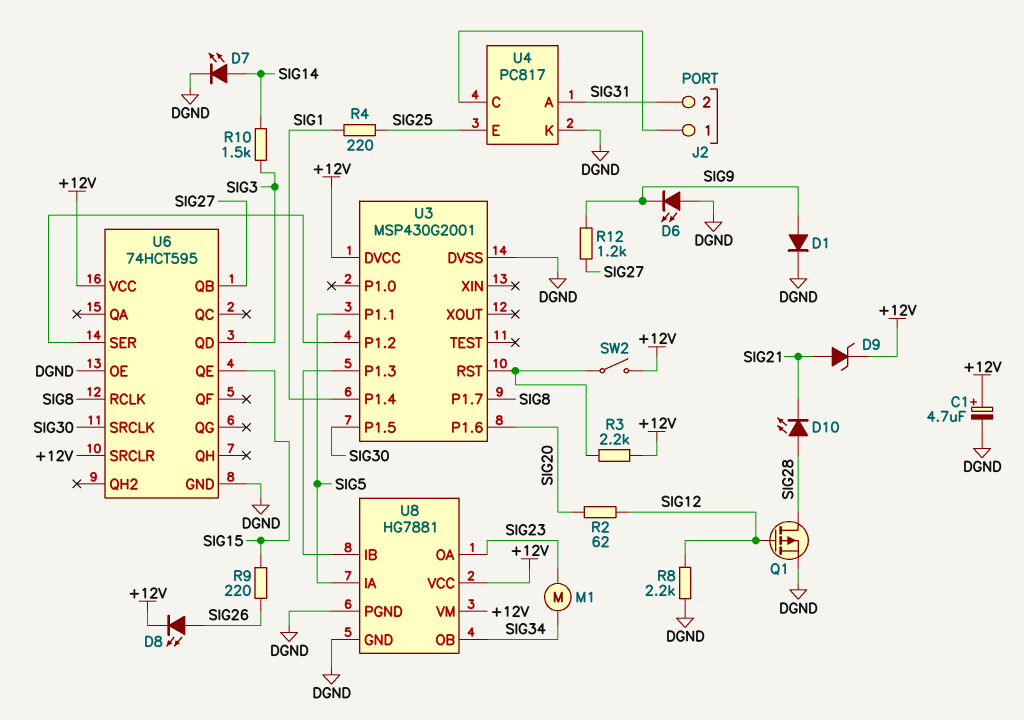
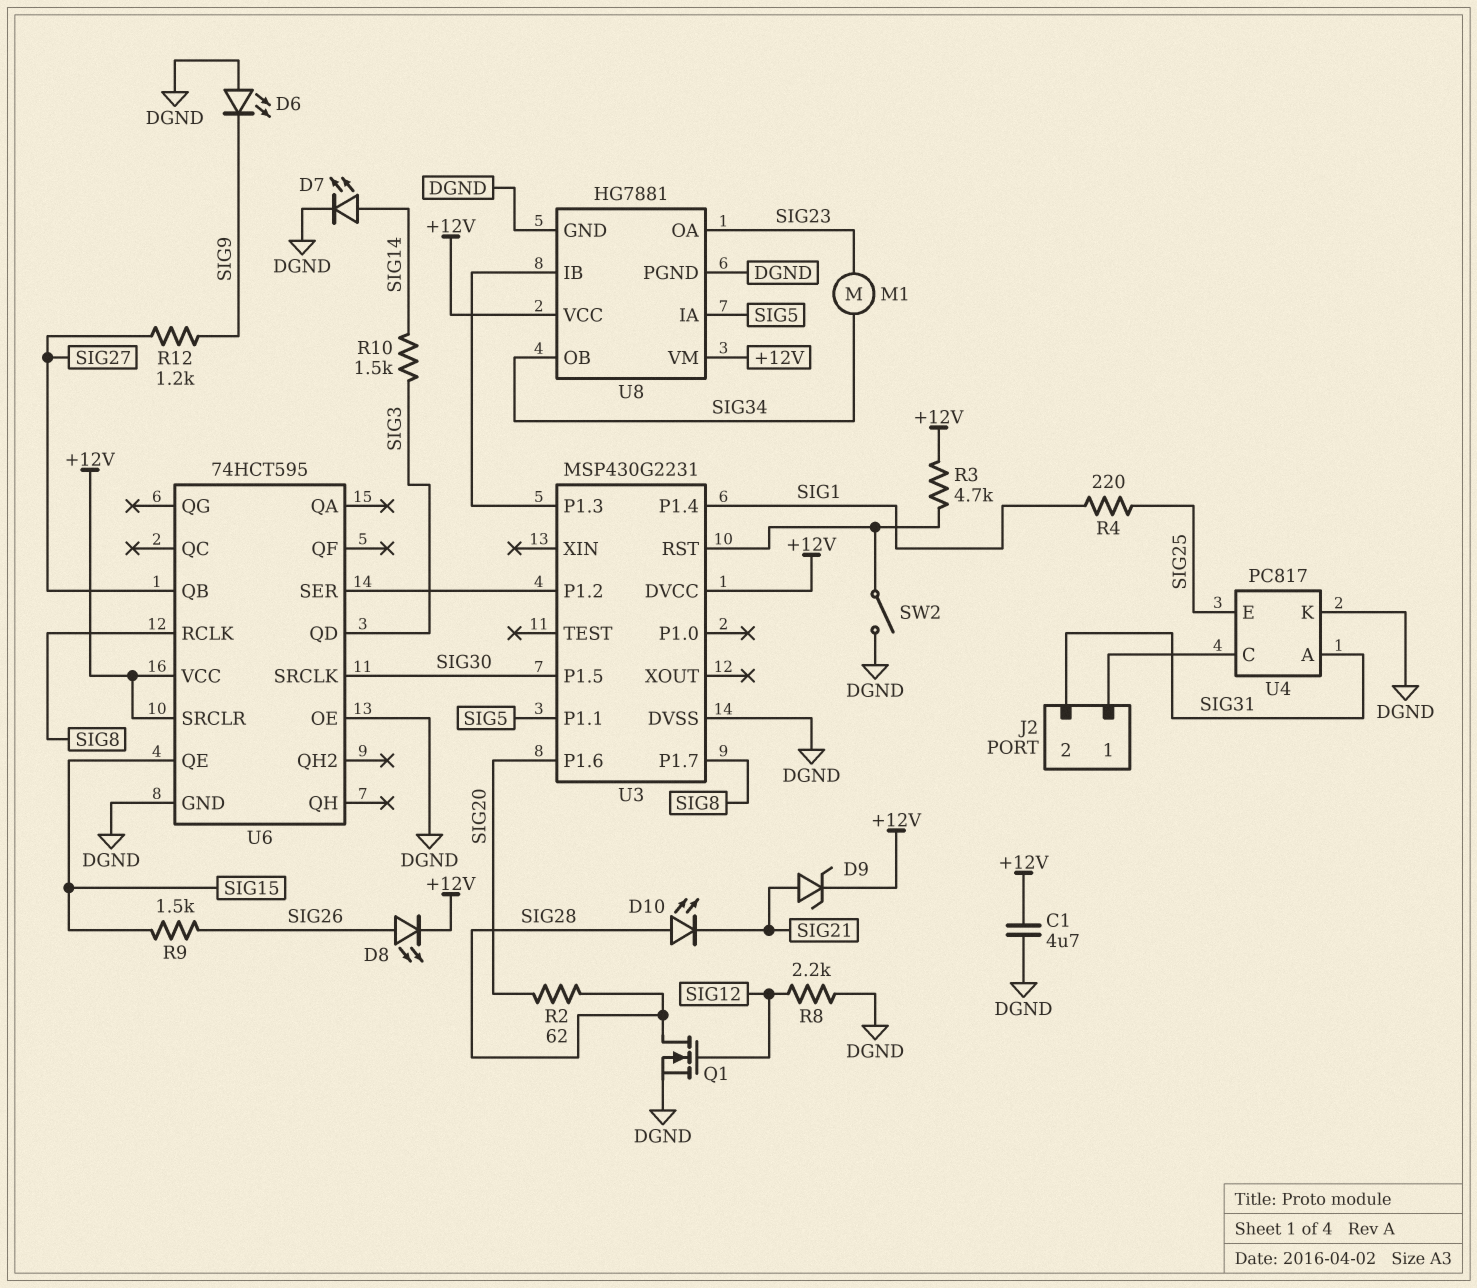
C1: 4.7uF (plus +12V, minus DGND) -> 4.7uF (+12V, DGND)
D1: diode (A SIG9, K DGND) -> none
Q1: PMOS (G SIG12, D SIG28, S DGND) -> NMOS (G SIG12, D SIG28, S DGND)
R2: 62 (SIG12, SIG20) -> 62 (SIG20, SIG28)
R3: 2.2k (+12V, U3/RST) -> 4.7k (+12V, U3/RST)
R9: 220 (SIG15, SIG26) -> 1.5k (SIG15, SIG26)
SW2: switch (+12V, U3/RST) -> switch (DGND, U3/RST)
U3: MSP430G2001 -> MSP430G2231

